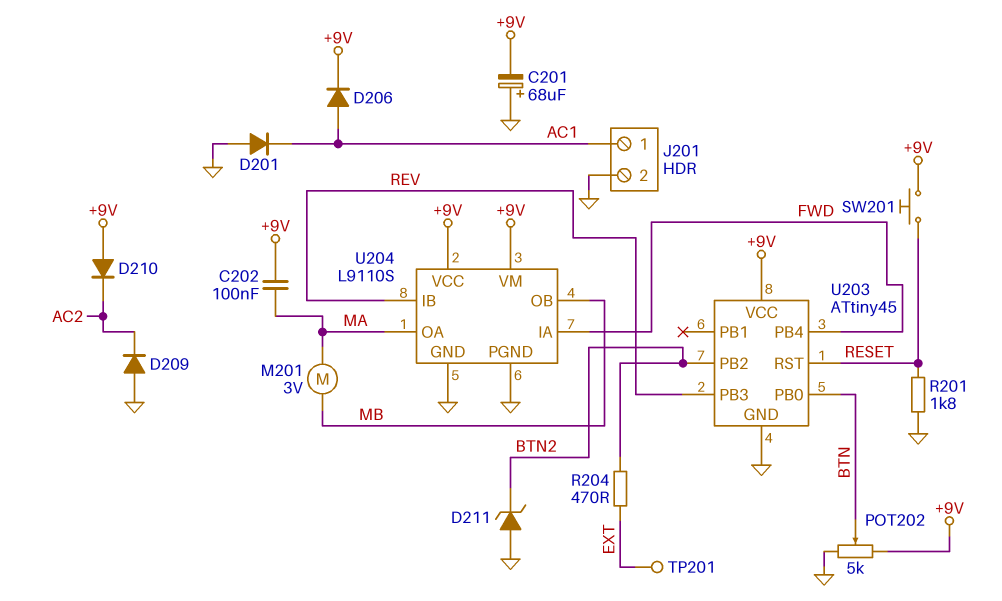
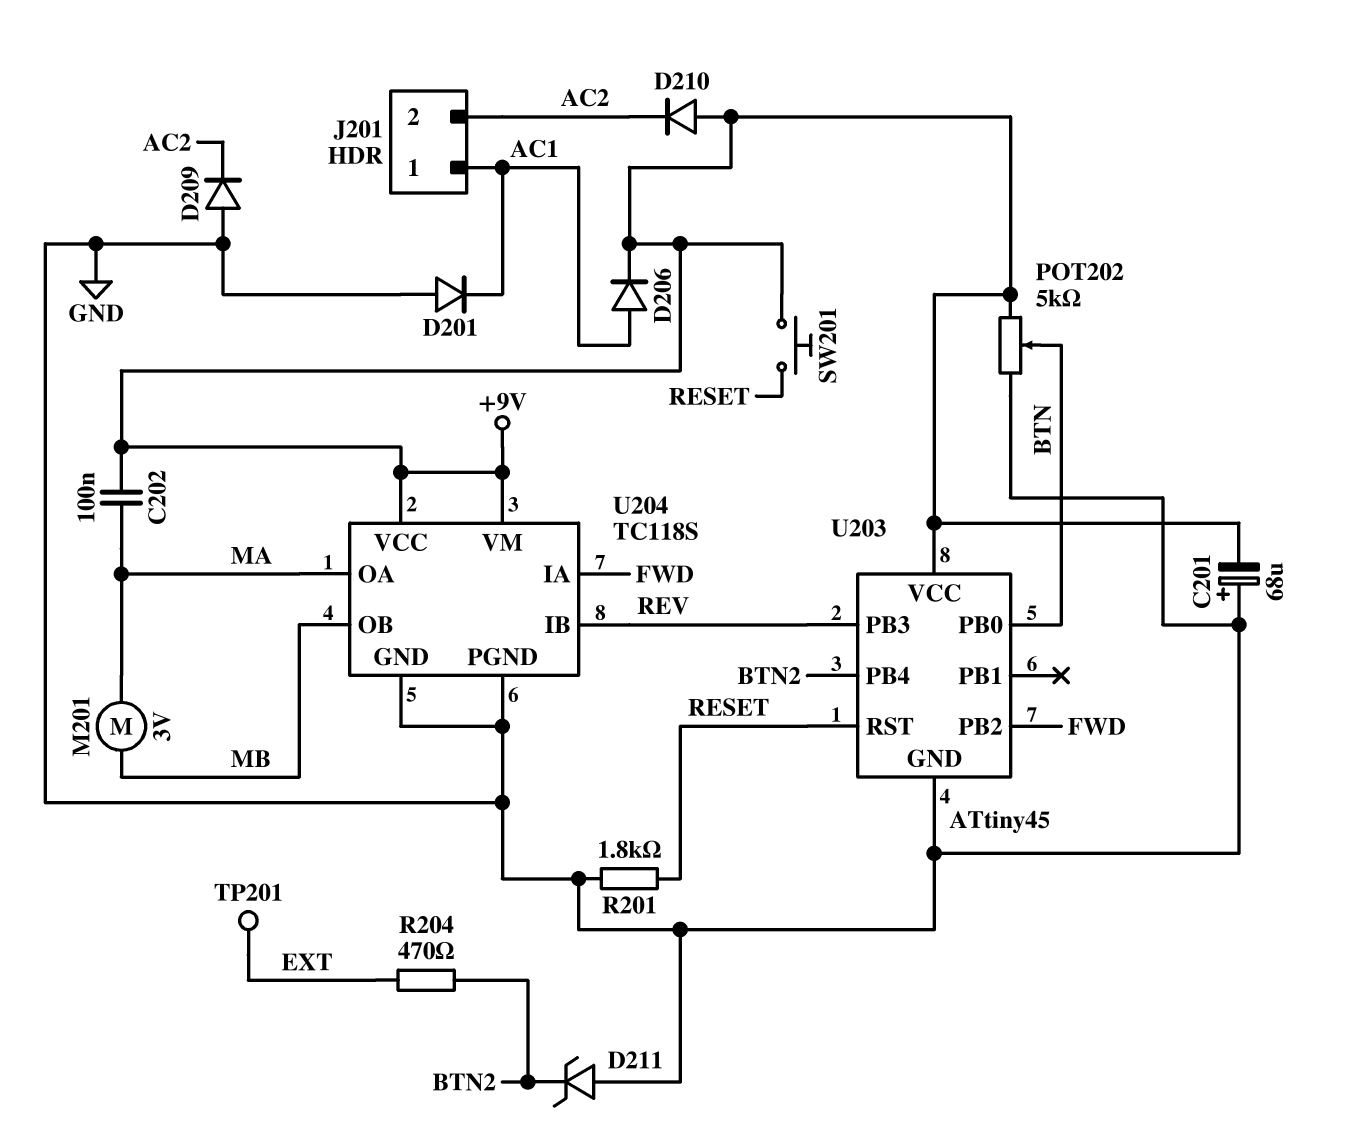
J201 pin 2: GND -> AC2
U203 pin PB2: BTN2 -> FWD
U203 pin PB4: FWD -> BTN2
U204: L9110S -> TC118S

